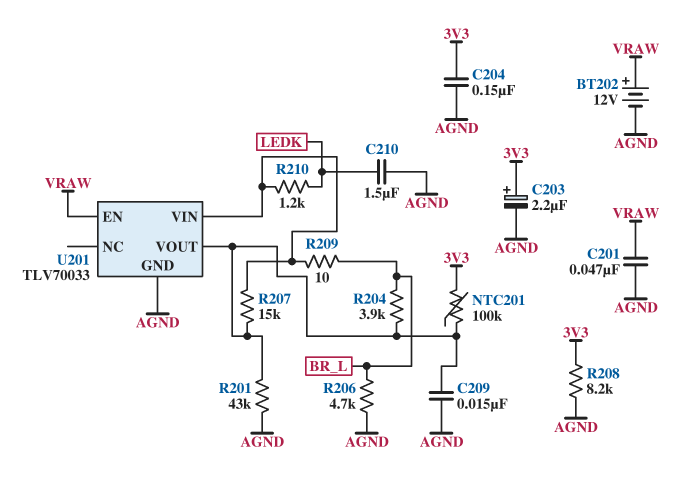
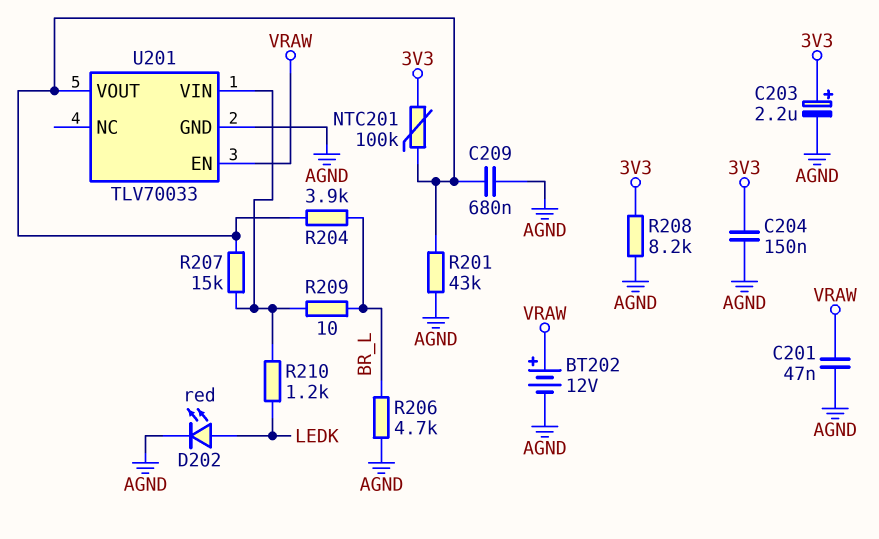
C209: 15nF (AGND, U201/VOUT) -> 680nF (AGND, U201/VOUT)
C210: 1.5uF (AGND, LEDK) -> none
D202: none -> LED red (A LEDK, K AGND)

